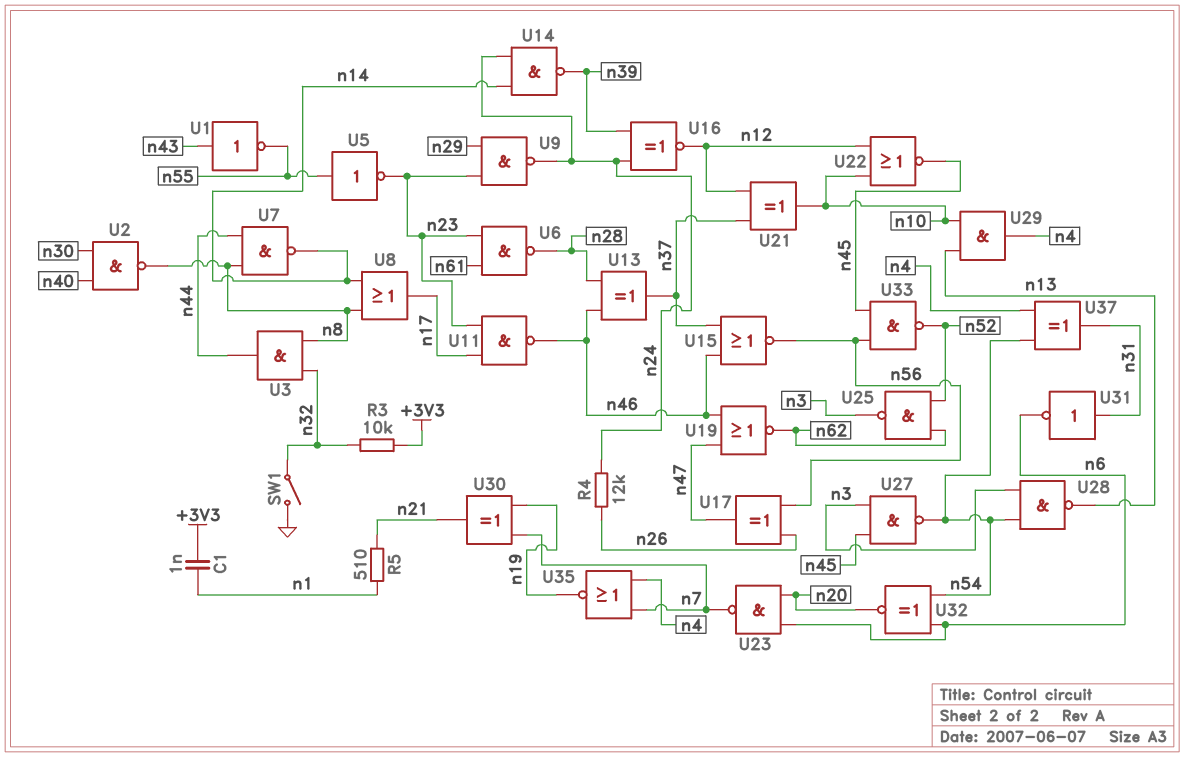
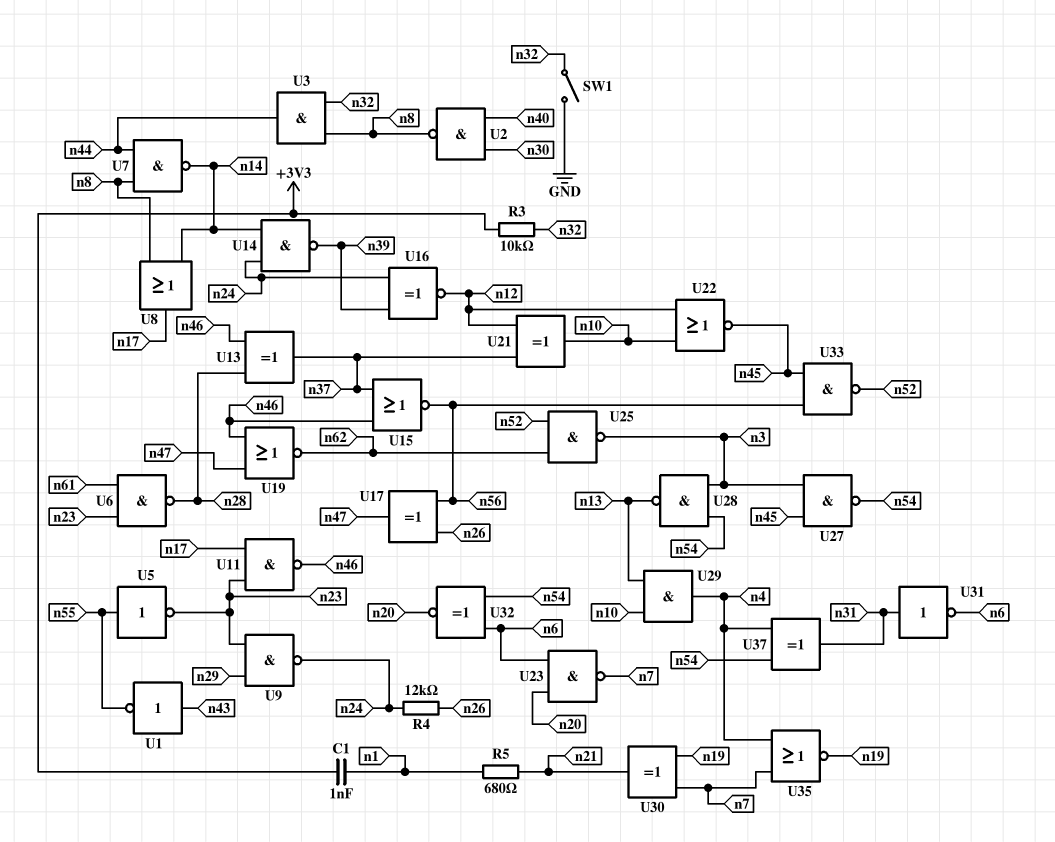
R5: 510 (n1, n21) -> 680 (n1, n21)

